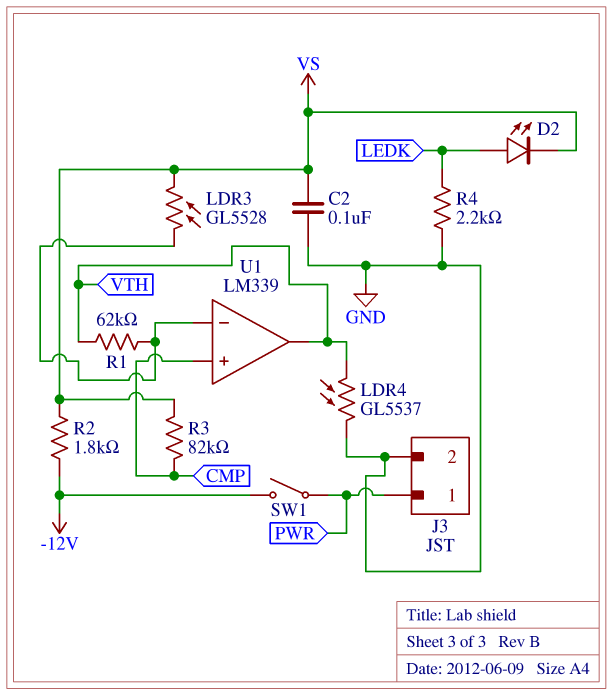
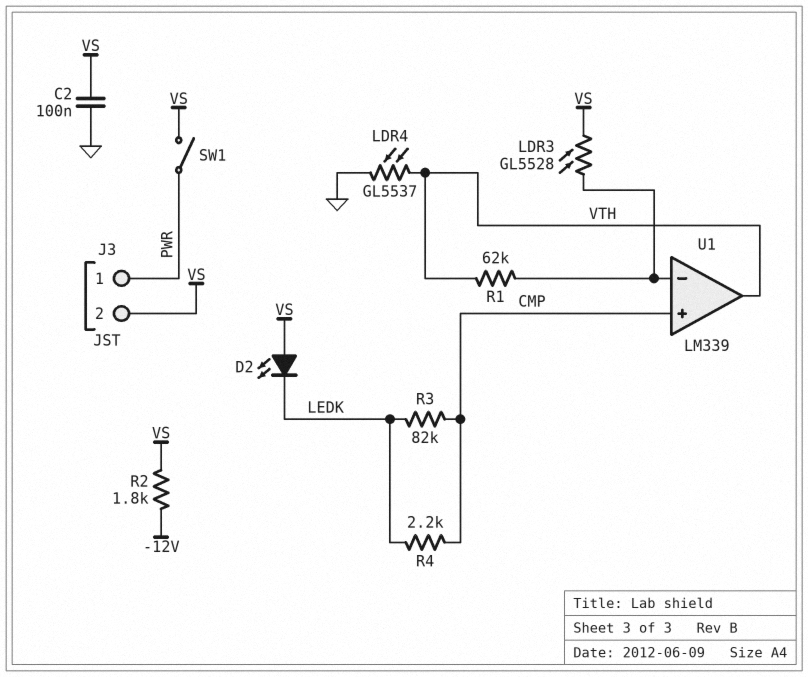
D2: LED (A LEDK, K VS) -> LED (A VS, K LEDK)
J3 pin 2: GND -> VS
R3: 82k (CMP, VS) -> 82k (CMP, LEDK)
R4: 2.2k (GND, LEDK) -> 2.2k (CMP, LEDK)
SW1: switch (-12V, PWR) -> switch (PWR, VS)

